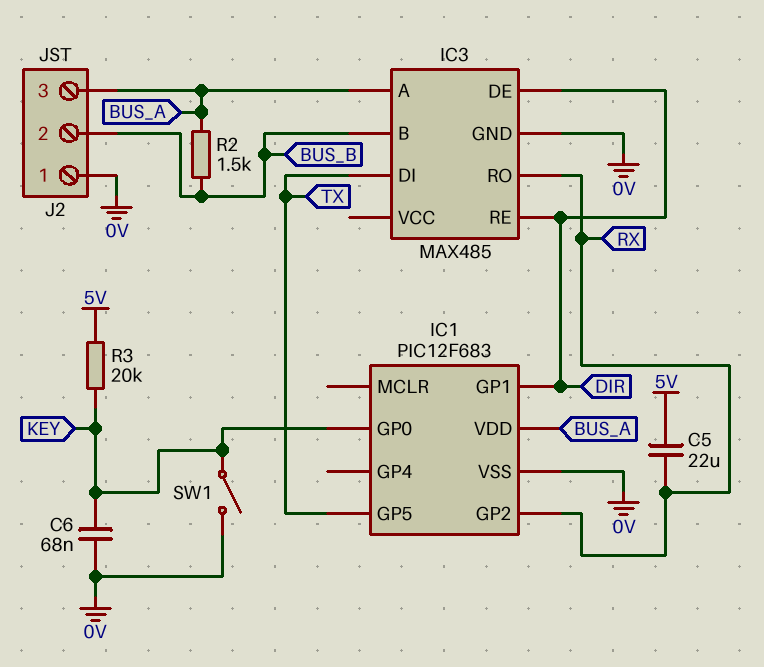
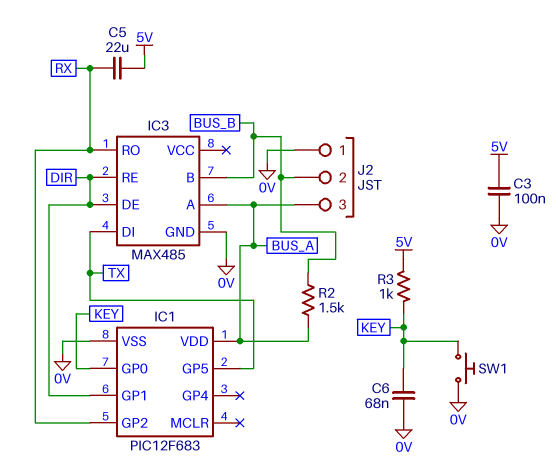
C3: none -> 100nF (0V, 5V)
R3: 20k (5V, KEY) -> 1k (5V, KEY)
SW1: switch (0V, KEY) -> button (0V, KEY)

